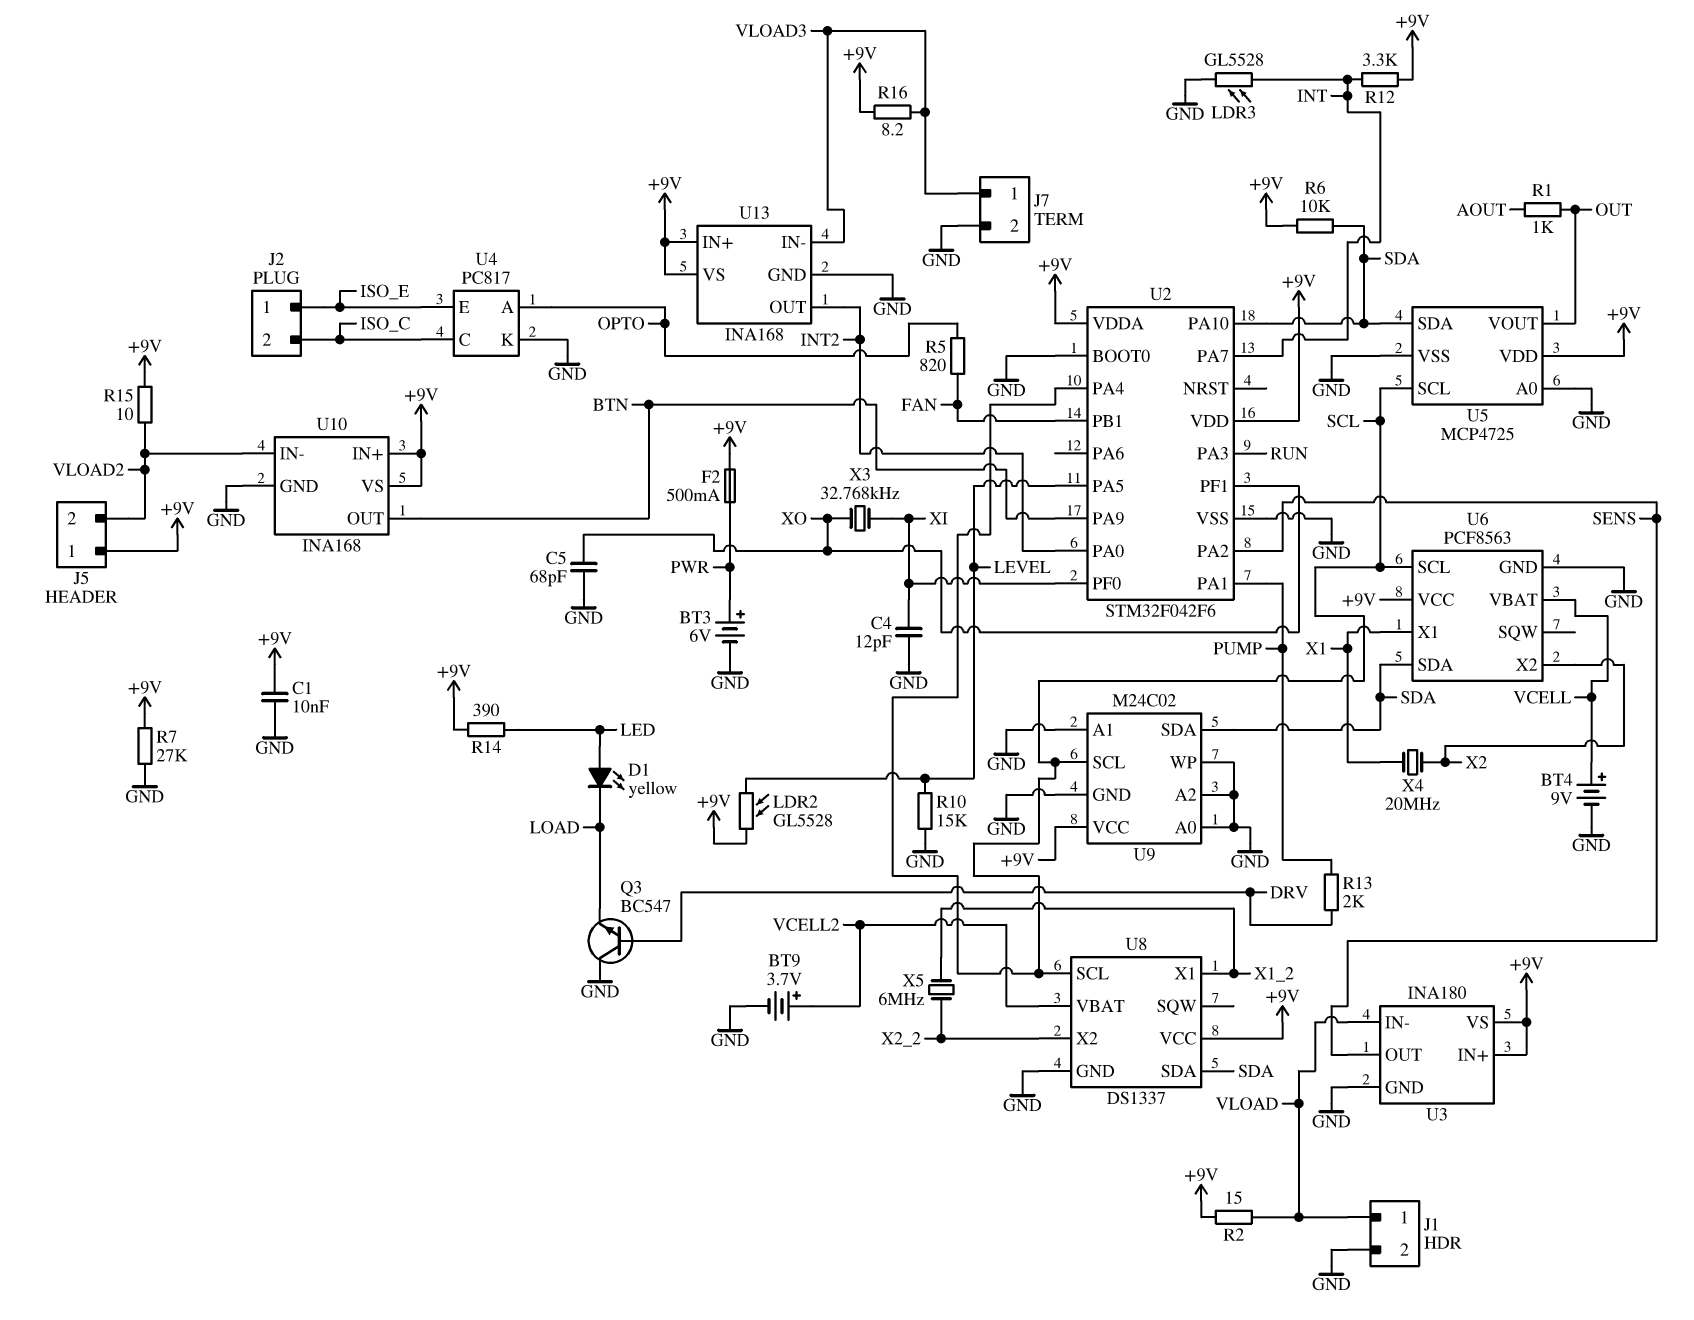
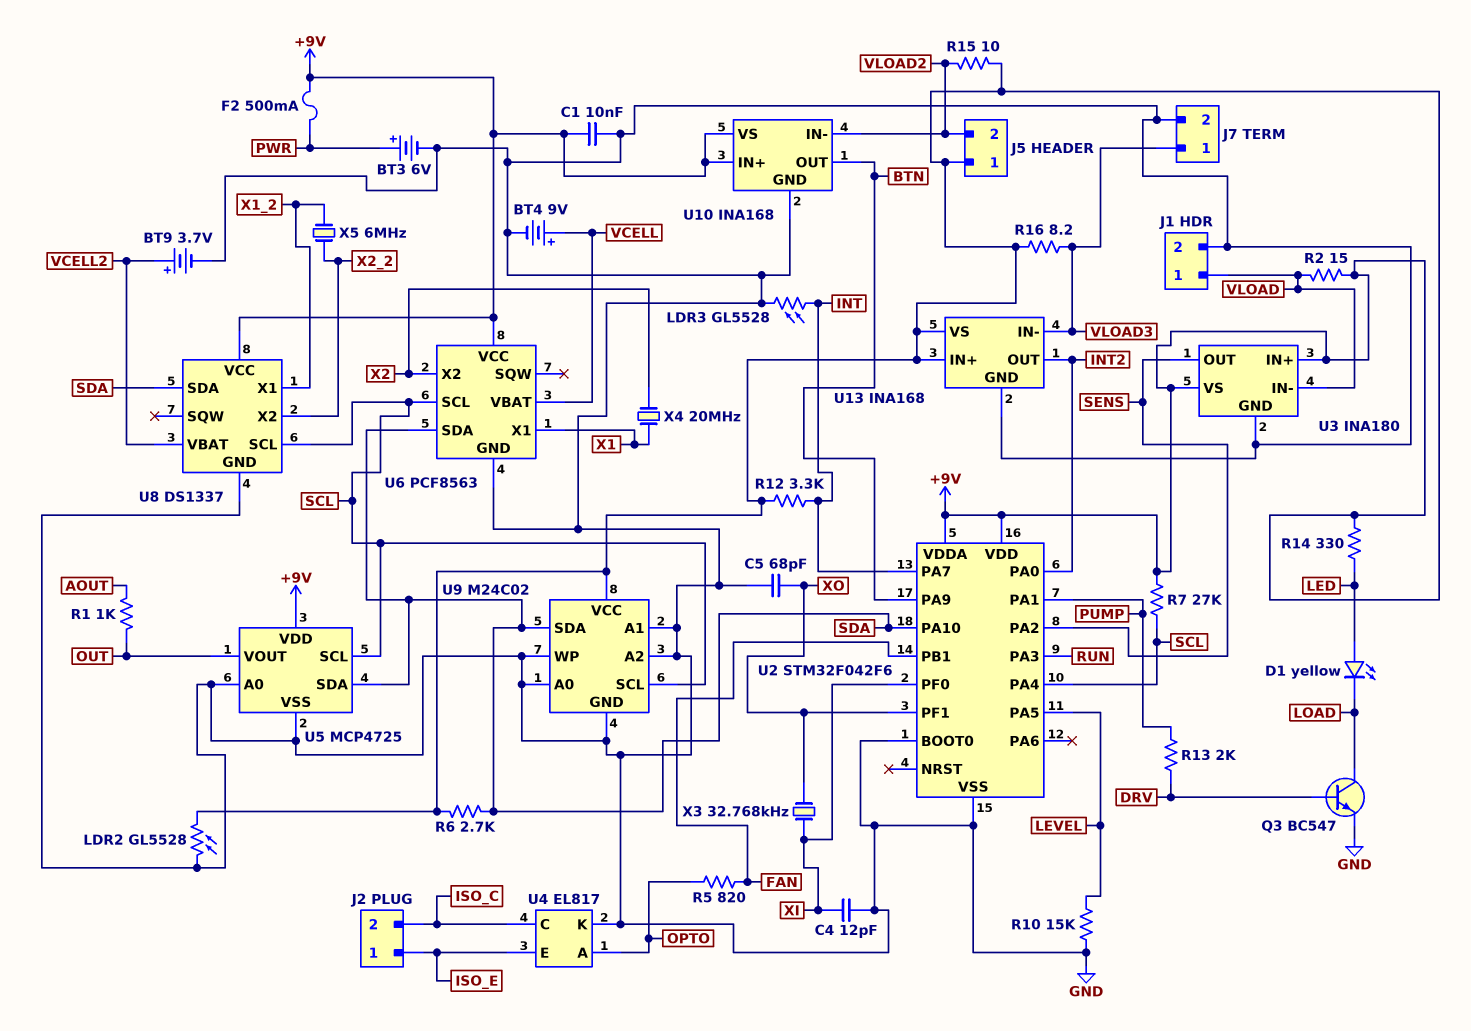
LDR2: GL5528 (+9V, LEVEL) -> GL5528 (+9V, GND)
Q3: NPN BC547 (B DRV, C GND, E LOAD) -> NPN BC547 (B DRV, C LOAD, E GND)
R6: 10k (+9V, SDA) -> 2.7k (+9V, SDA)
R7: 27k (+9V, GND) -> 27k (+9V, SCL)
R14: 390 (+9V, LED) -> 330 (+9V, LED)
U4: PC817 -> EL817

